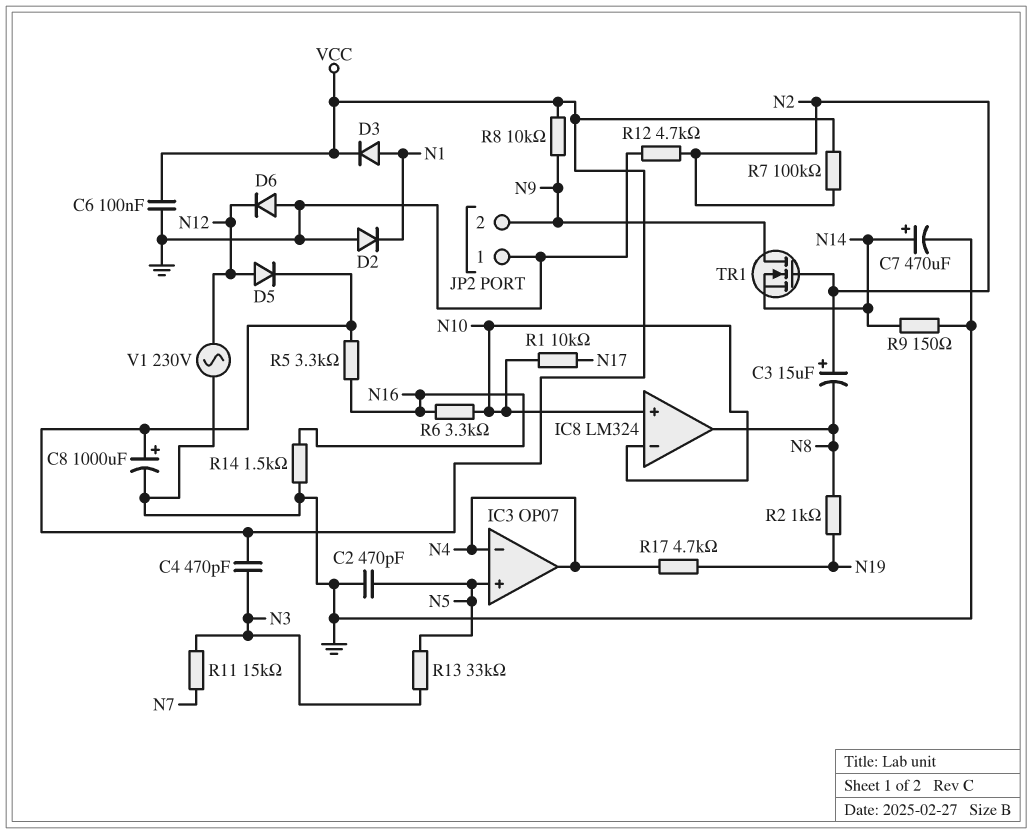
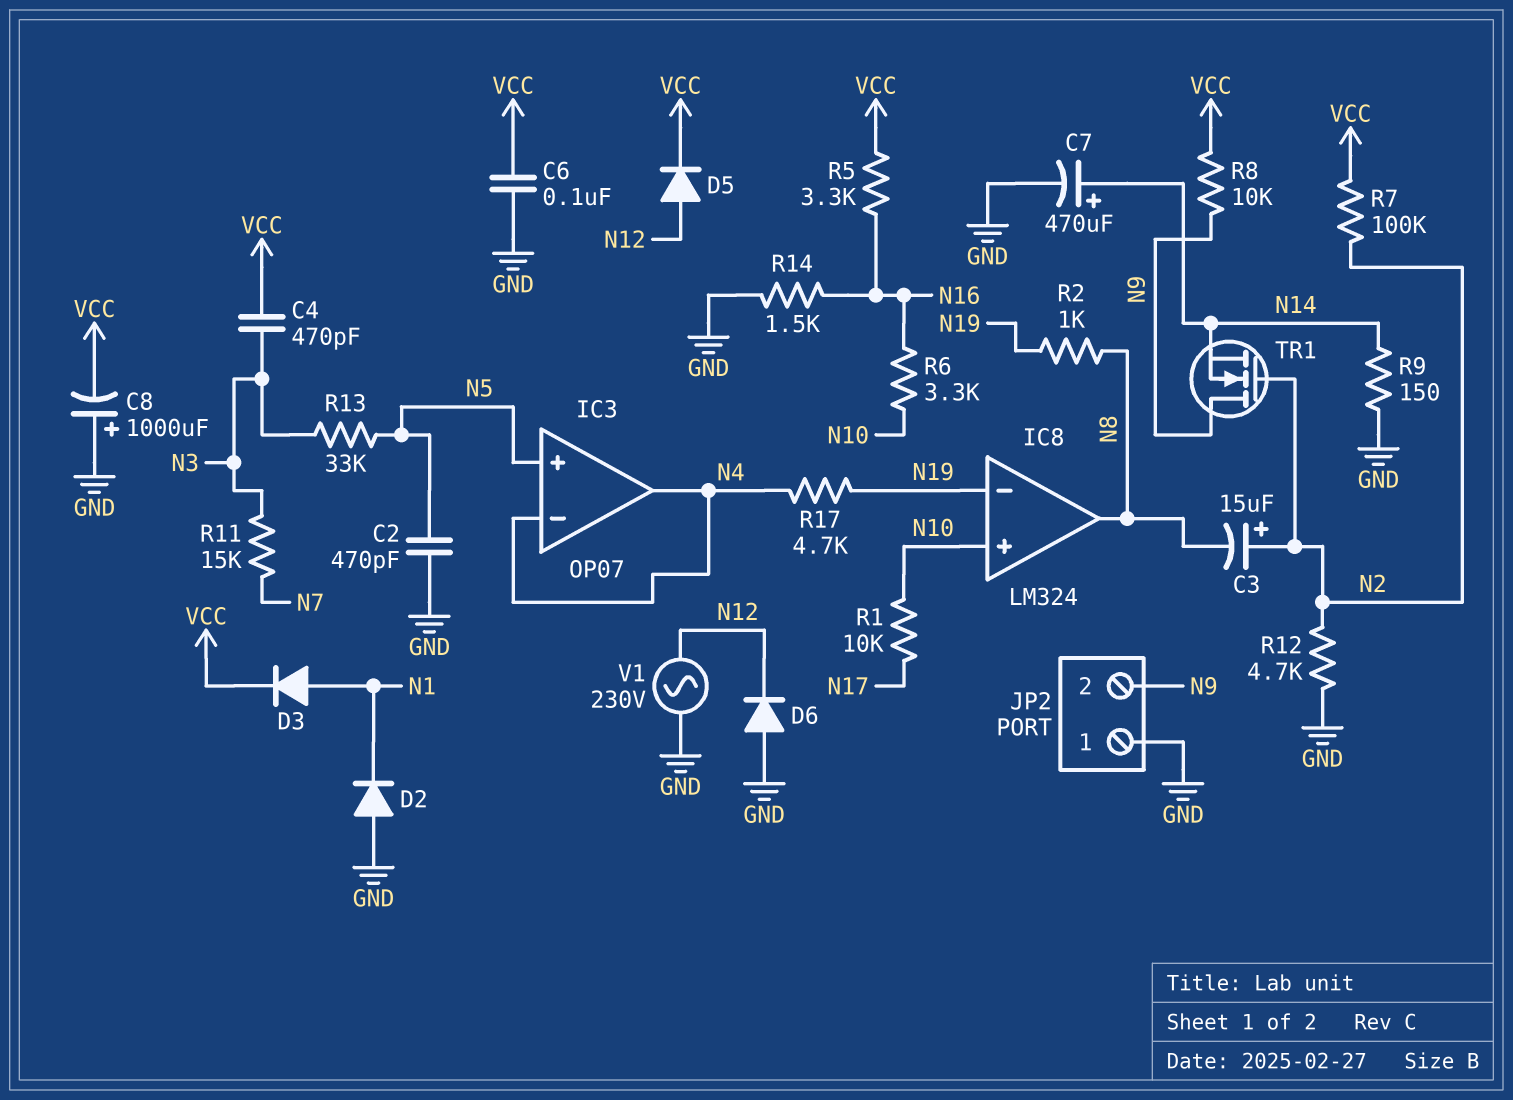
C8: 1000uF (plus VCC, minus GND) -> 1000uF (plus GND, minus VCC)
IC8 pin in-: N10 -> N19

